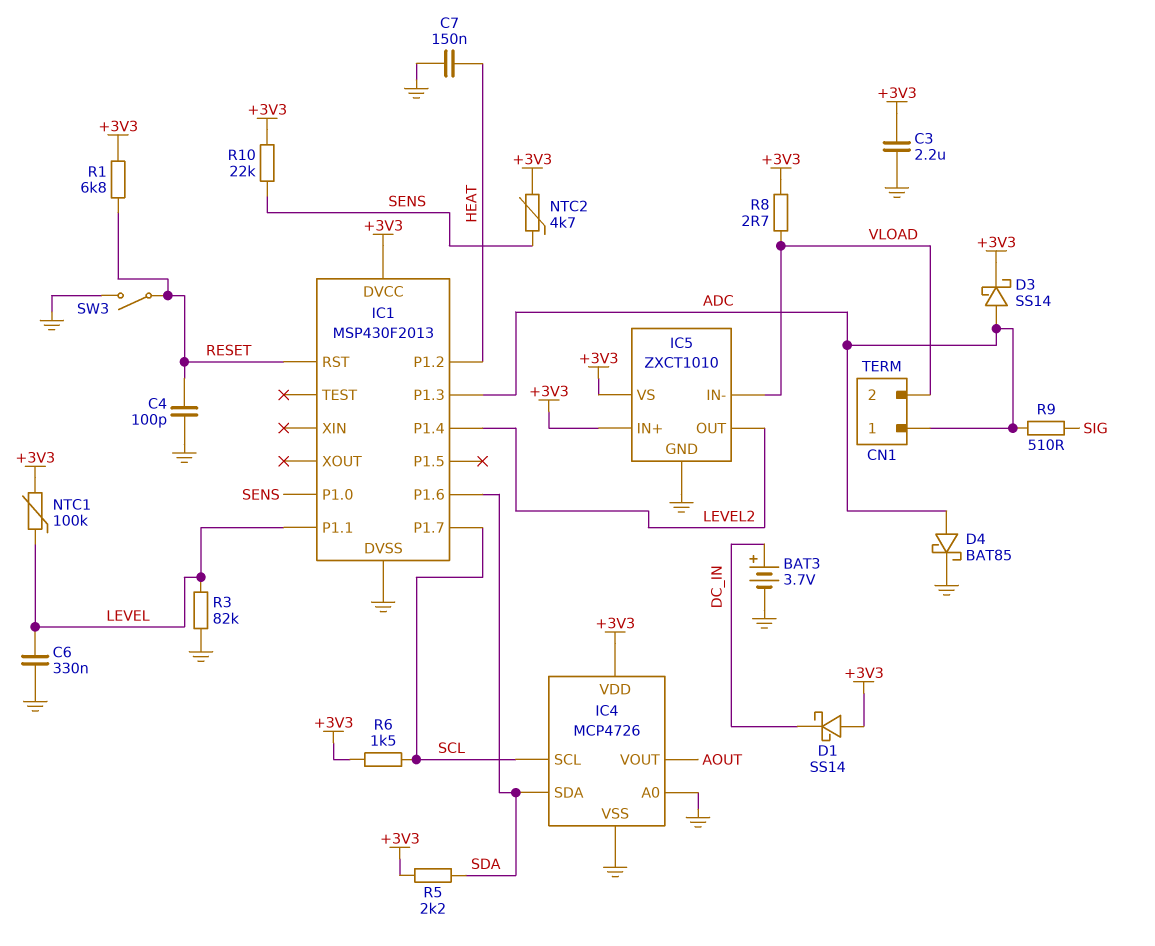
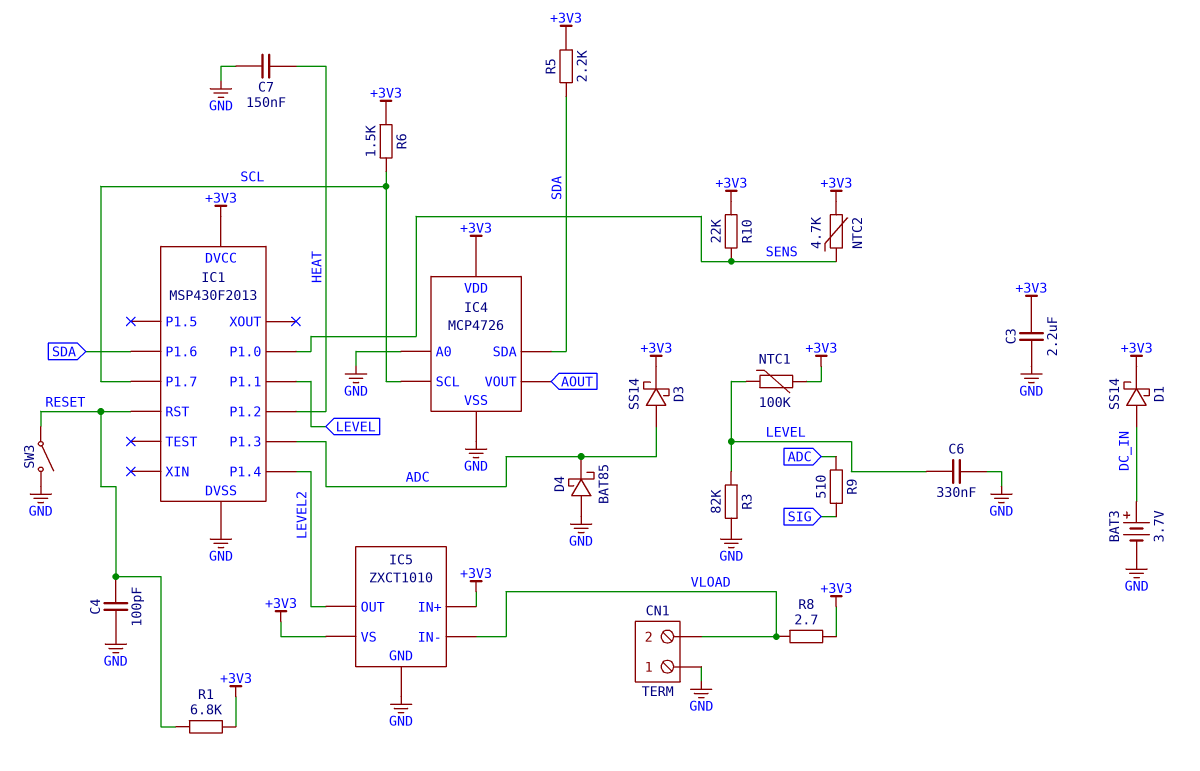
CN1 pin 1: ADC -> GND
D1: schottky SS14 (A +3V3, K DC_IN) -> schottky SS14 (A DC_IN, K +3V3)
D4: schottky BAT85 (A ADC, K GND) -> schottky BAT85 (A GND, K ADC)

